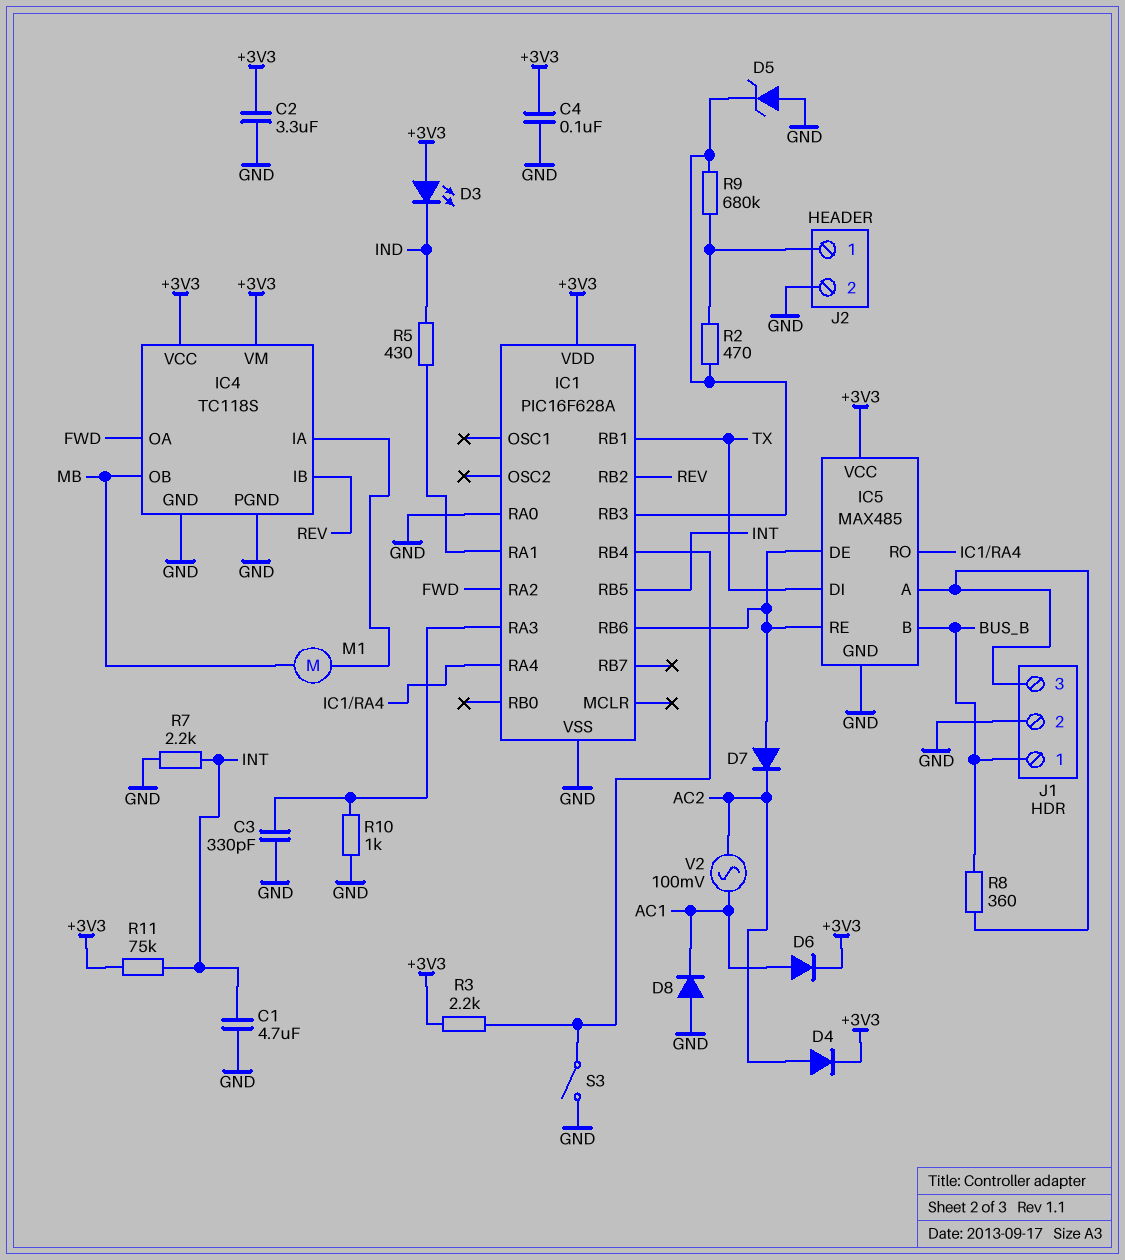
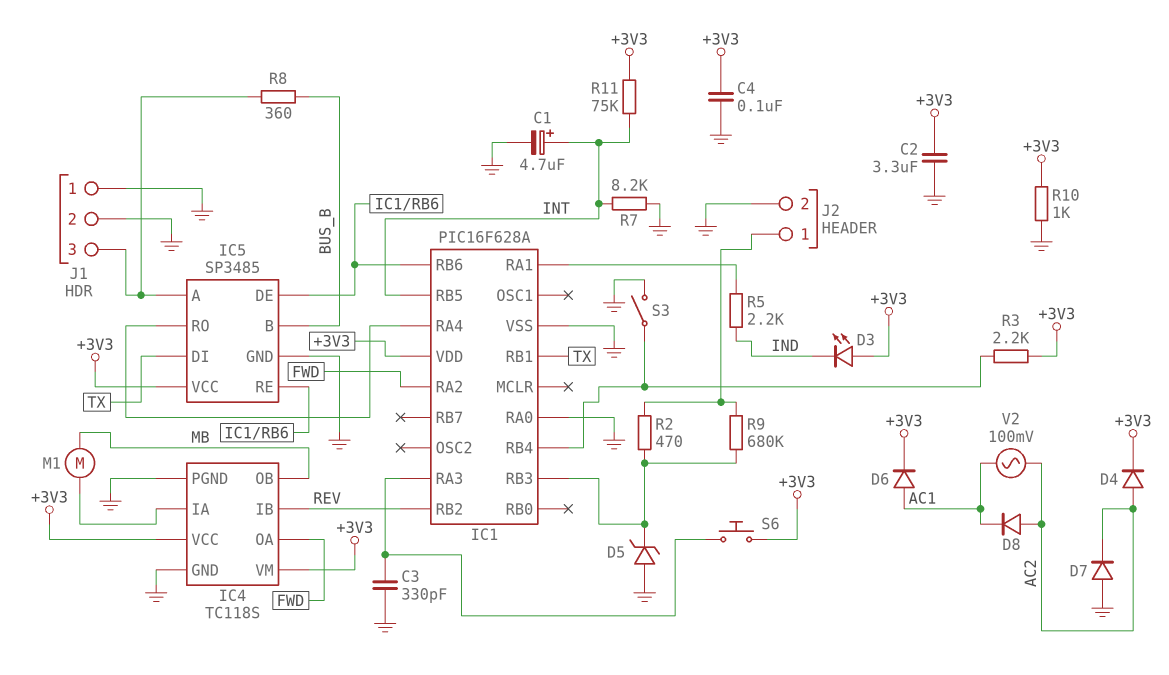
C1: 4.7uF (GND, INT) -> 4.7uF (plus INT, minus GND)
D7: diode (A IC1/RB6, K AC2) -> diode (A GND, K AC2)
D8: diode (A GND, K AC1) -> diode (A AC2, K AC1)
IC5: MAX485 -> SP3485
J1 pin 1: BUS_B -> GND
R5: 430 (IC1/RA1, IND) -> 2.2k (IC1/RA1, IND)
R7: 2.2k (GND, INT) -> 8.2k (GND, INT)
R10: 1k (GND, IC1/RA3) -> 1k (+3V3, GND)
S6: none -> button (+3V3, IC1/RA3)

